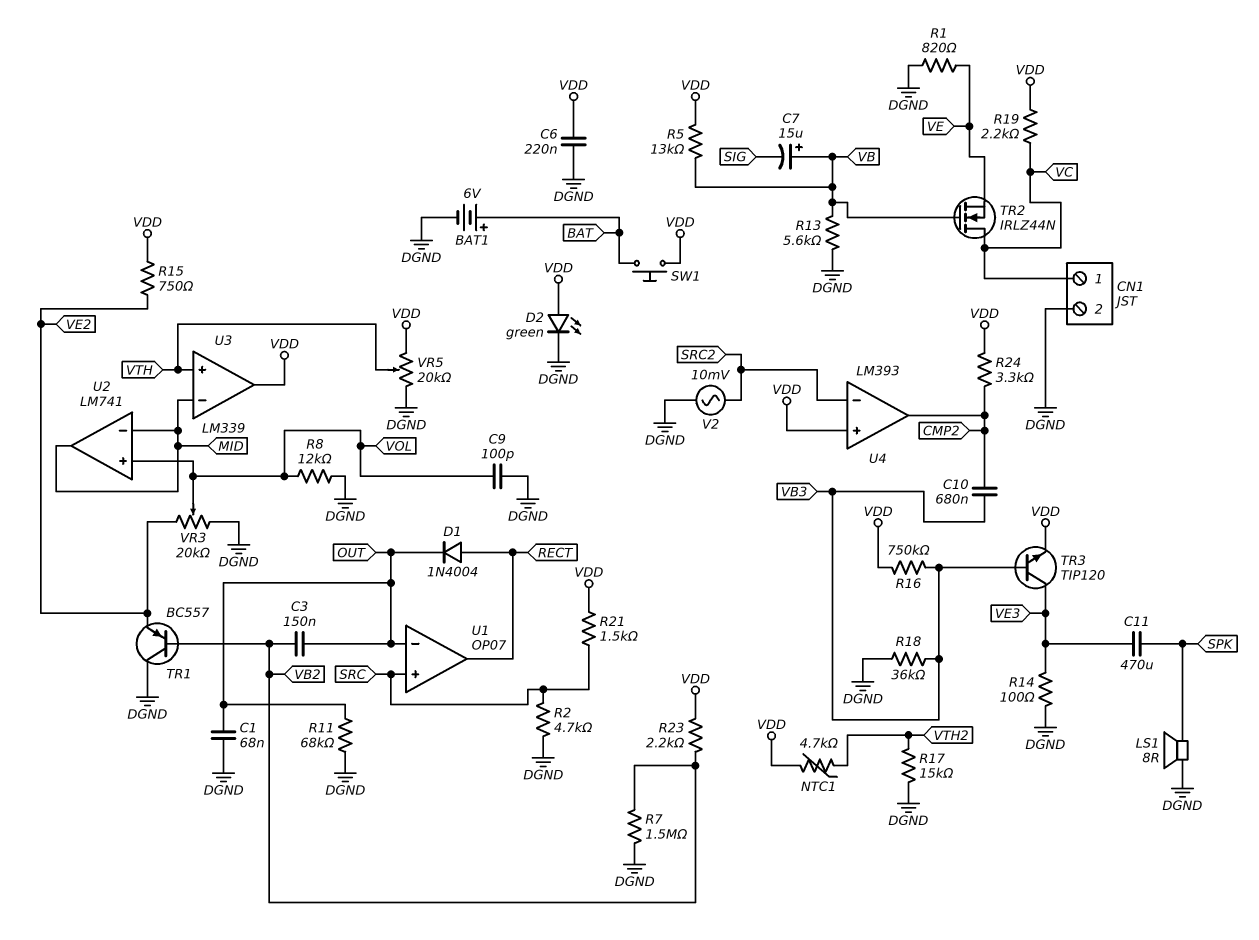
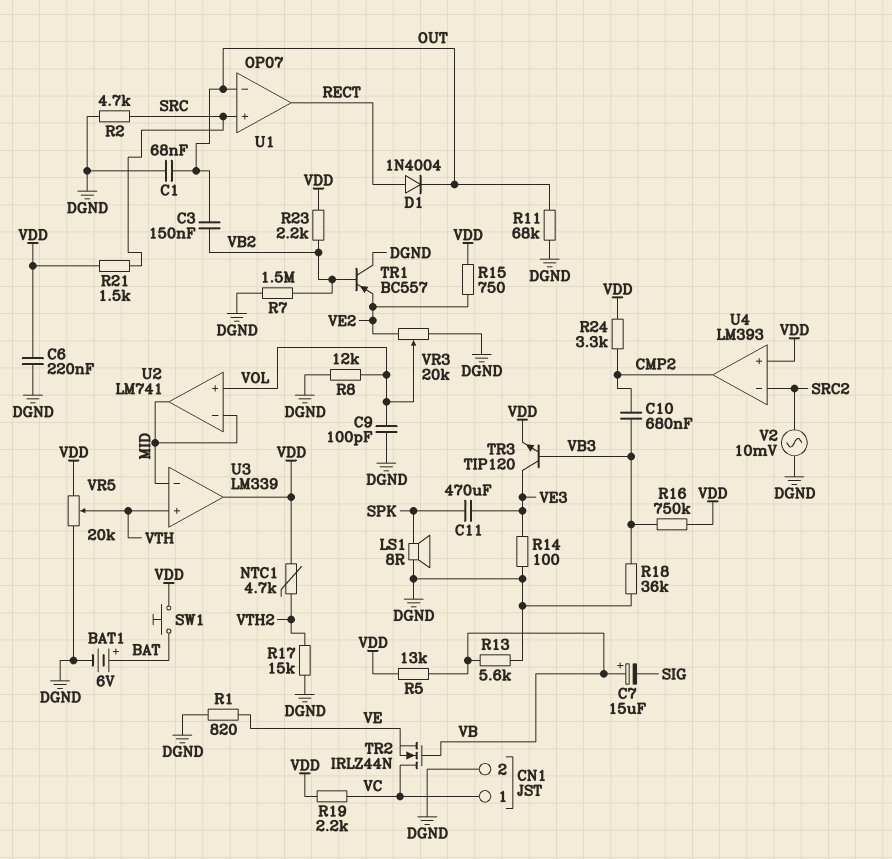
D2: LED green (A VDD, K DGND) -> none

